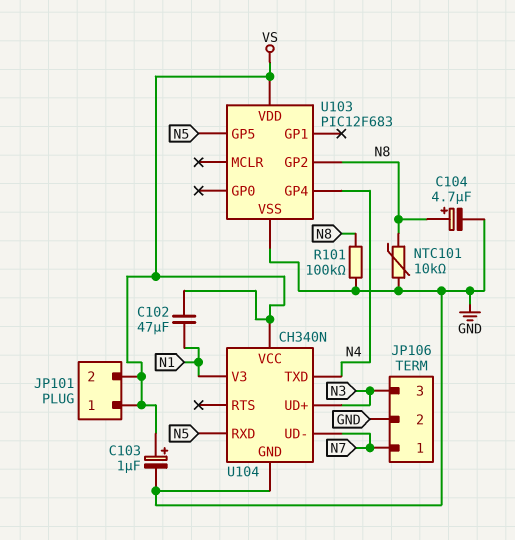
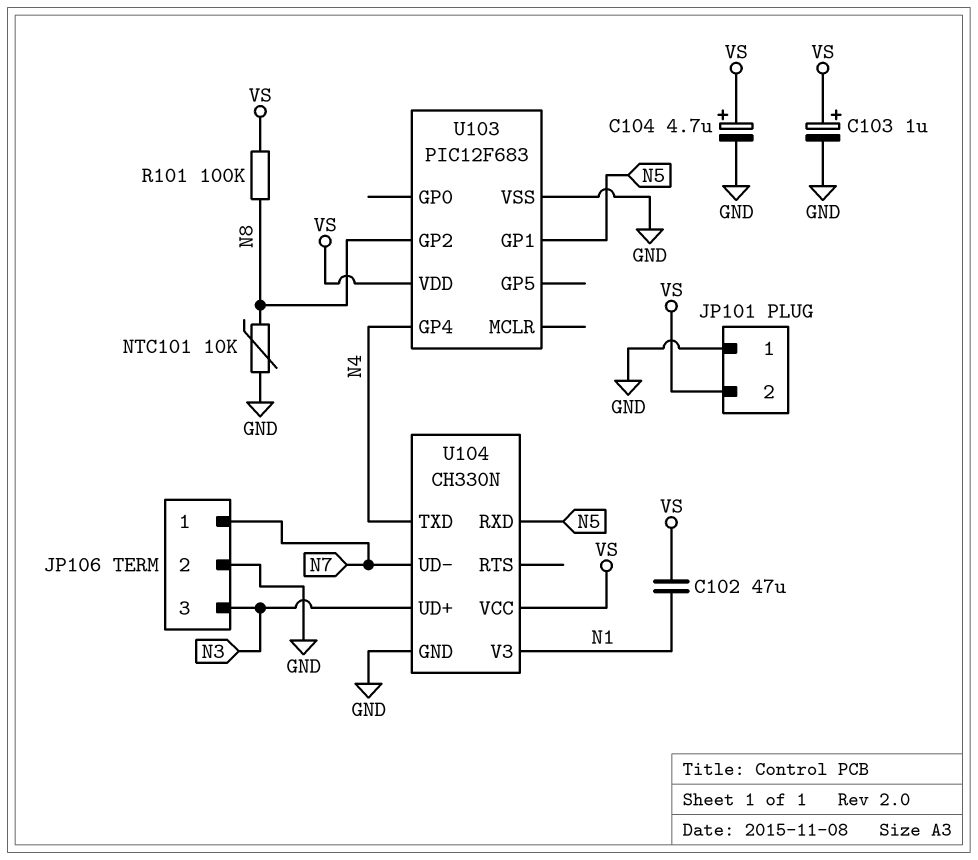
C104: 4.7uF (plus N8, minus GND) -> 4.7uF (plus VS, minus GND)
JP101 pin 1: VS -> GND
R101: 100k (GND, N8) -> 100k (N8, VS)
U103 pin GP1: none -> N5
U103 pin GP5: N5 -> none
U104: CH340N -> CH330N

